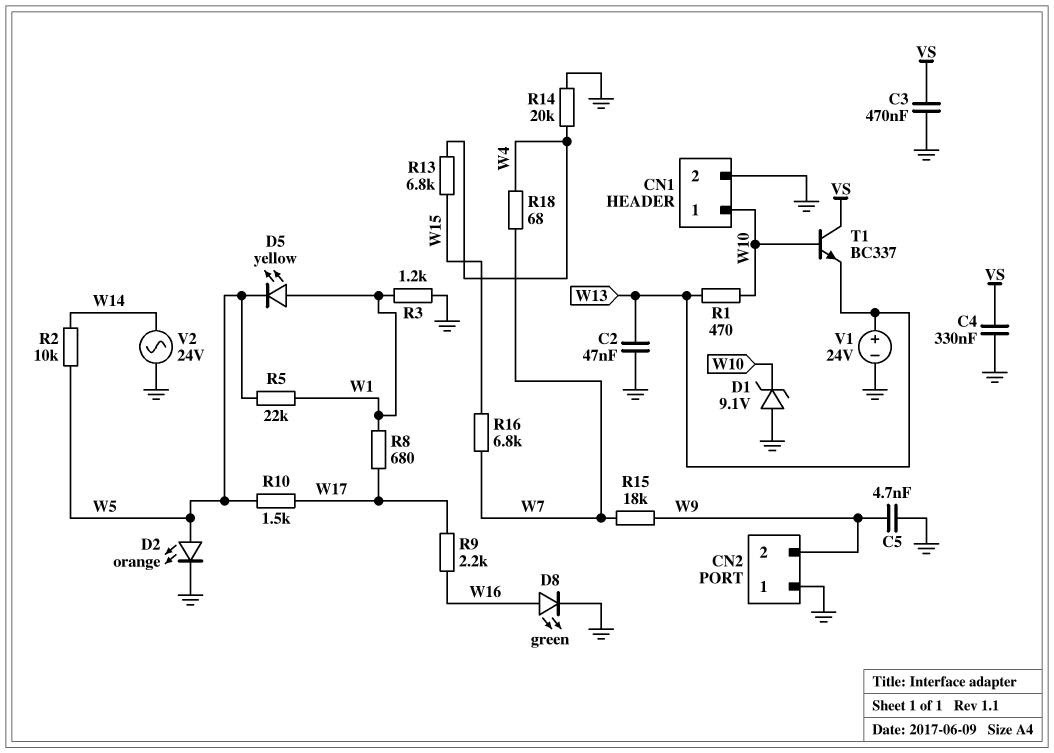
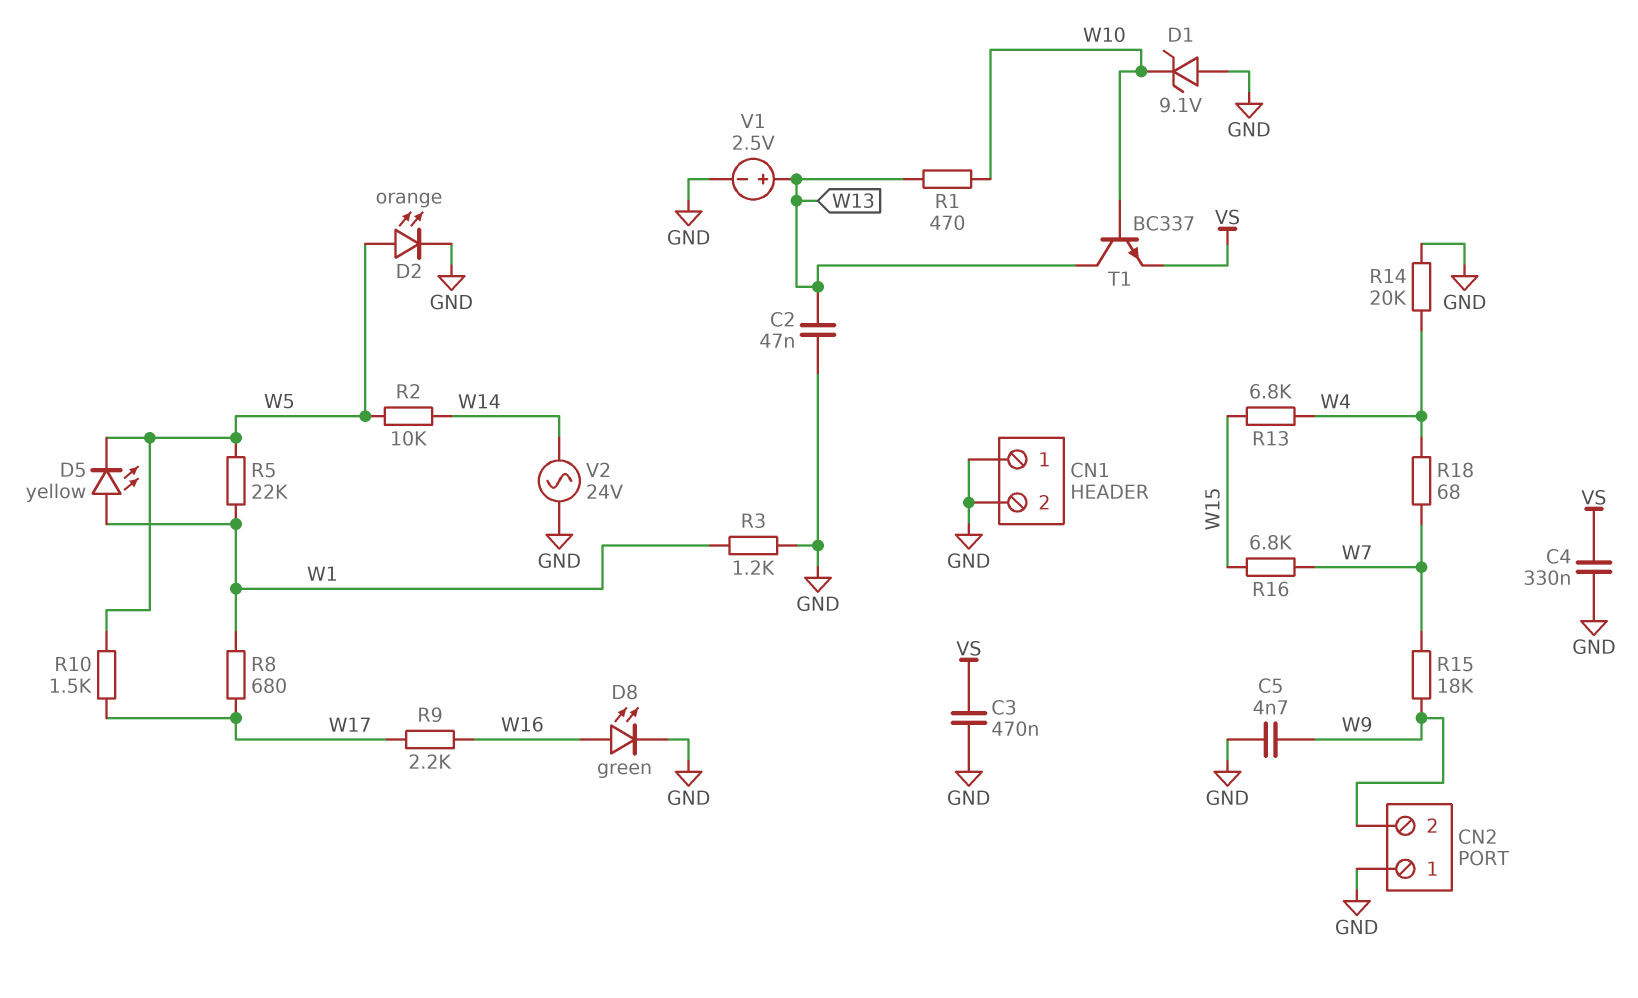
CN1 pin 1: W10 -> GND
T1: NPN BC337 (B W10, C VS, E W13) -> NPN BC337 (B W10, C W13, E VS)
V1: 24V (plus W13, minus GND) -> 2.5V (plus W13, minus GND)

